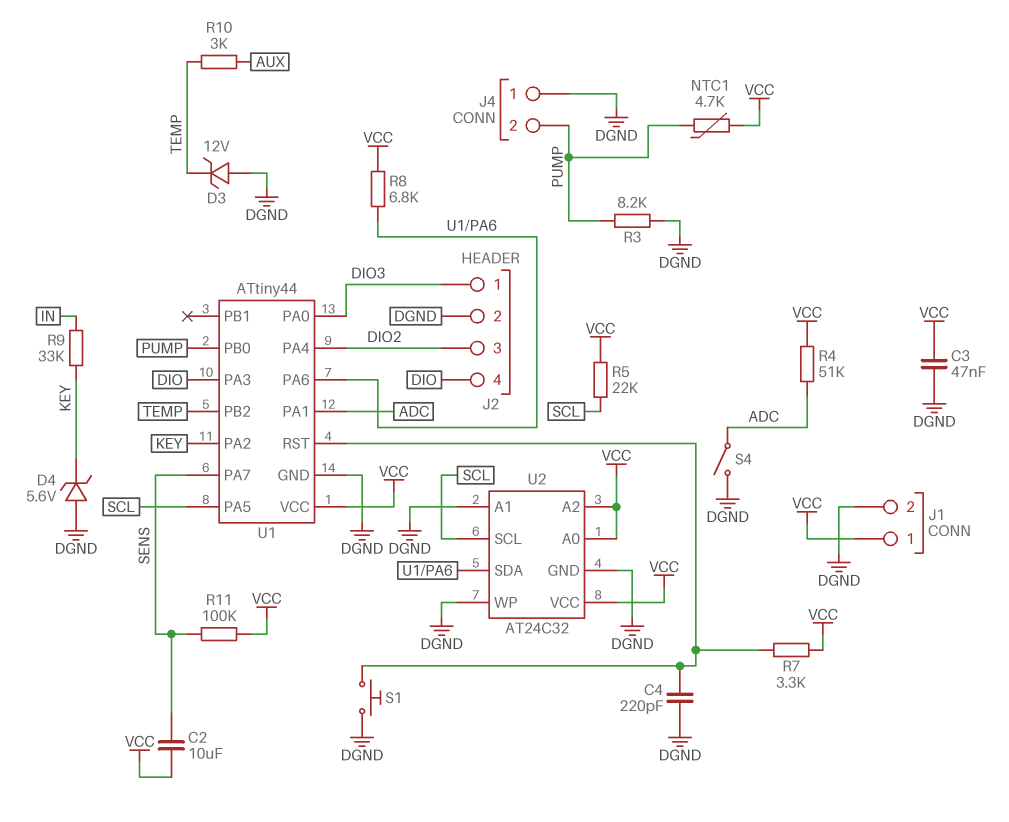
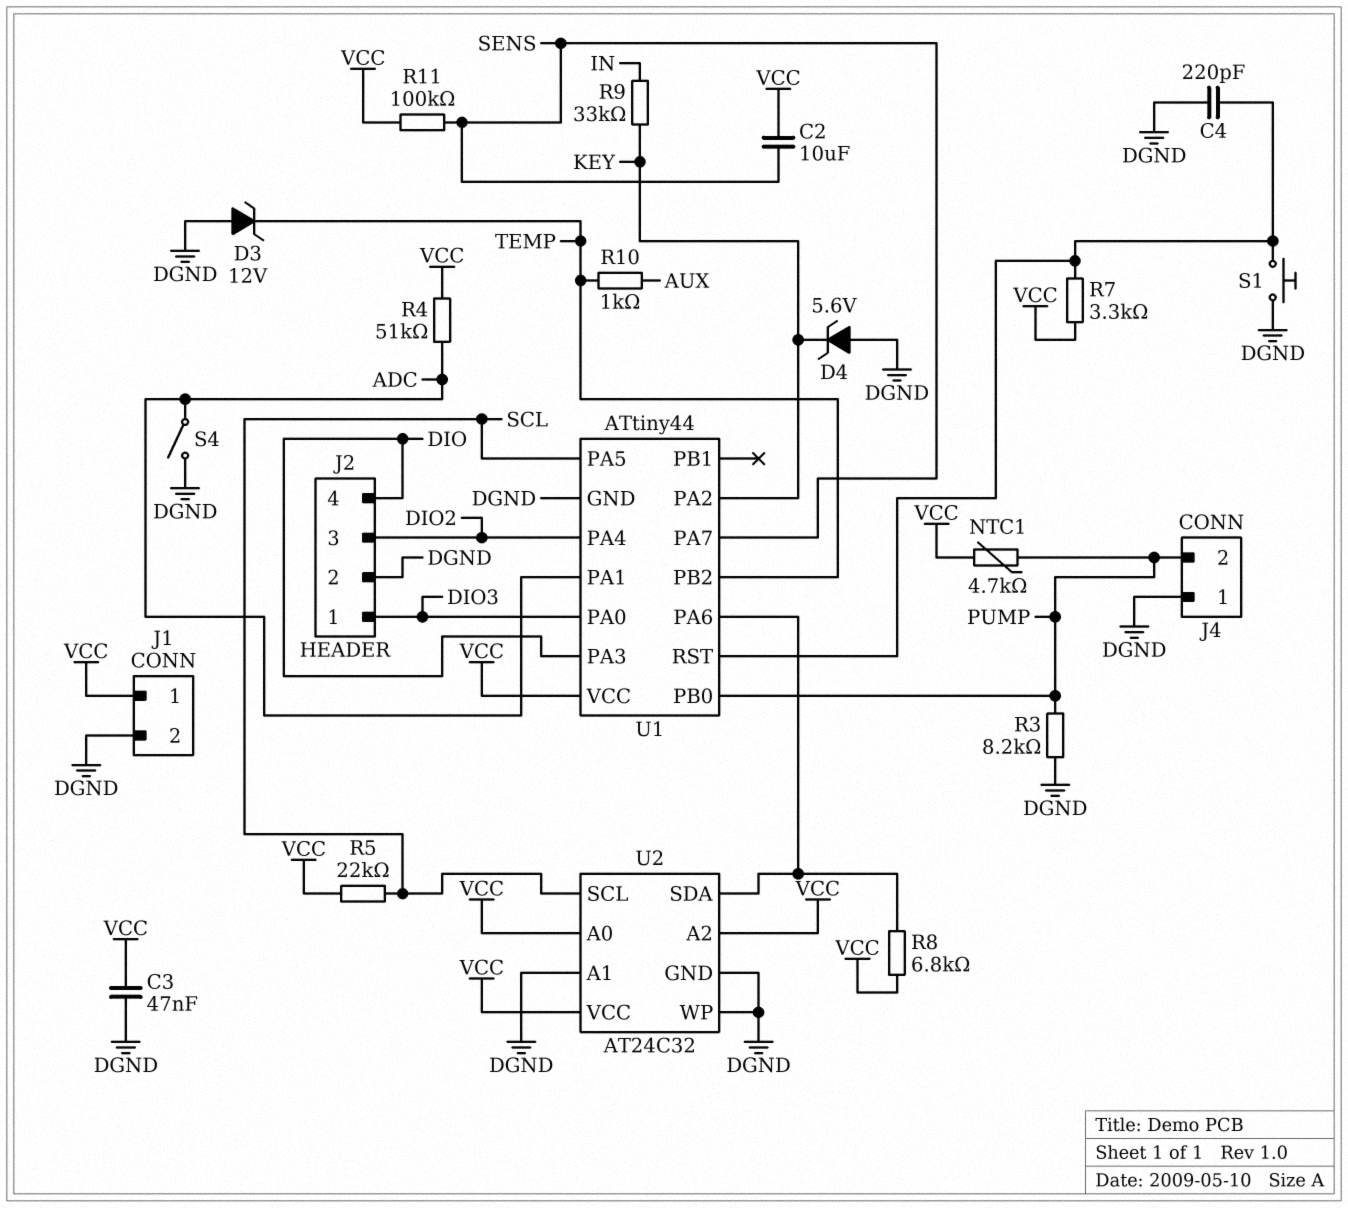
R10: 3k (AUX, TEMP) -> 1k (AUX, TEMP)

